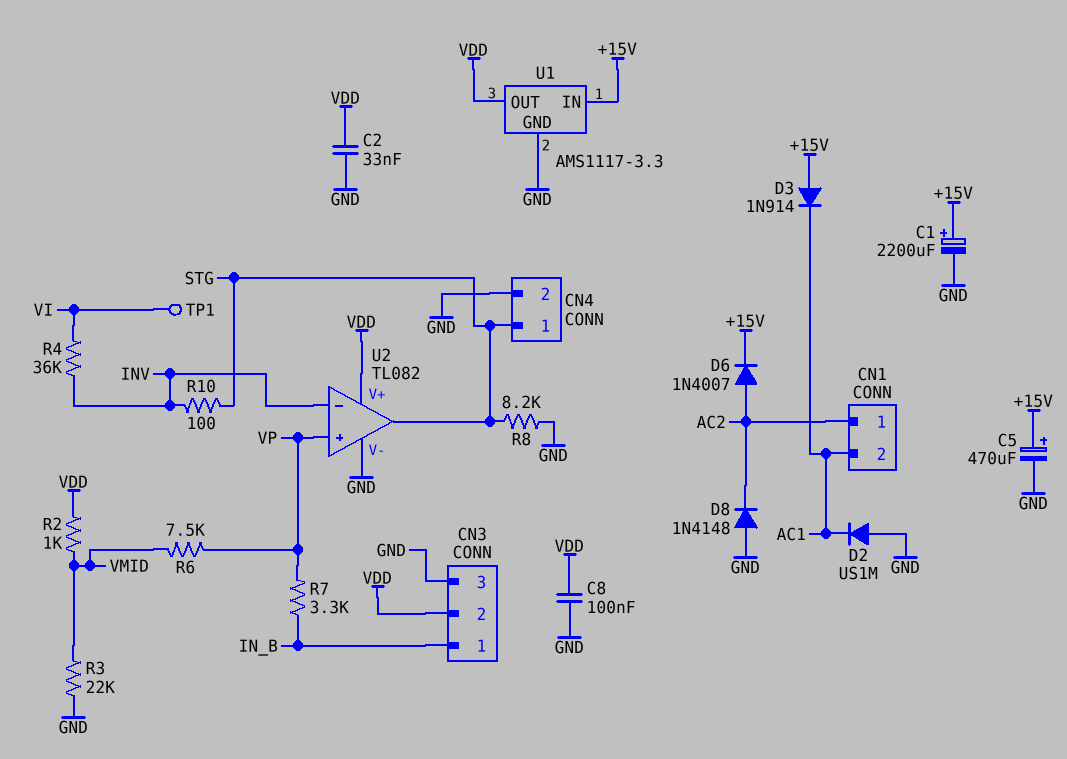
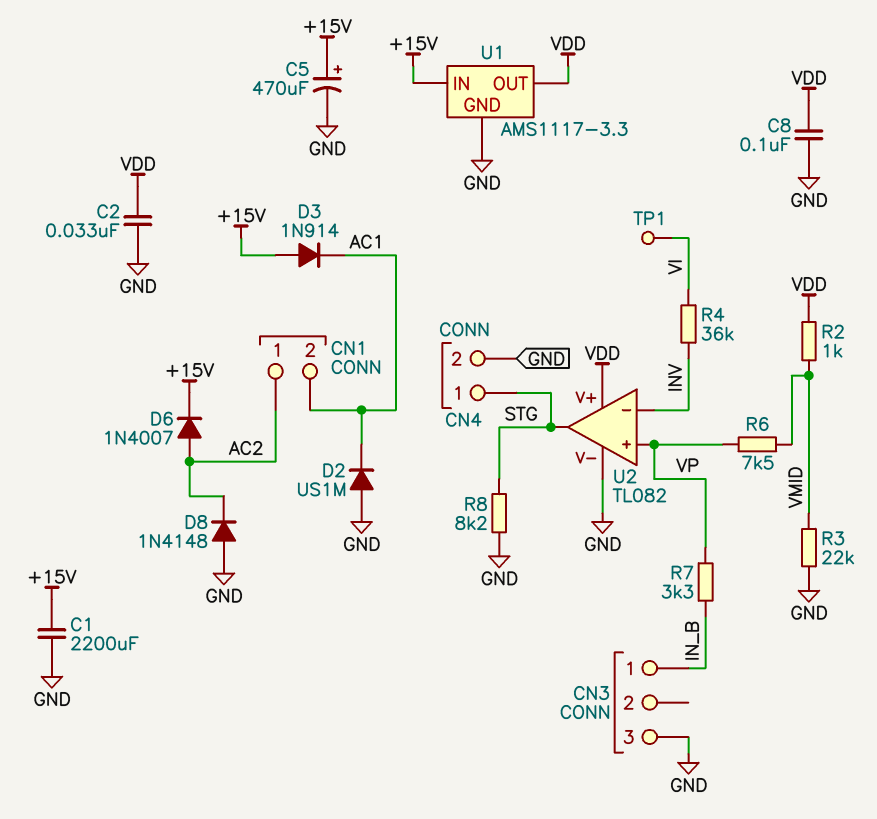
C1: 2200uF (plus +15V, minus GND) -> 2200uF (+15V, GND)
CN3 pin 2: VDD -> none
R10: 100 (INV, STG) -> none

